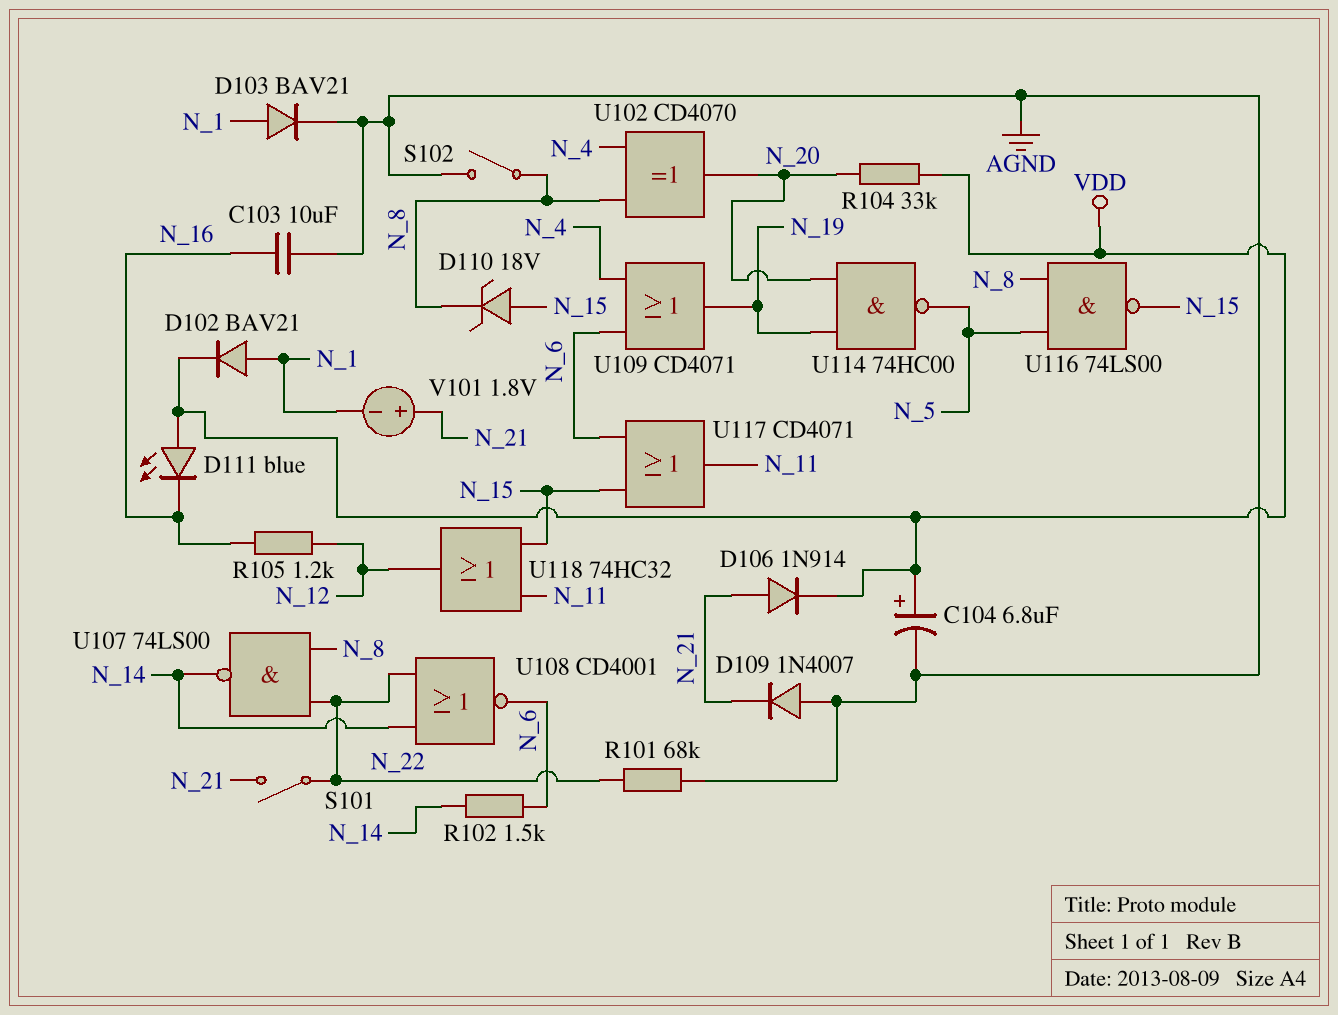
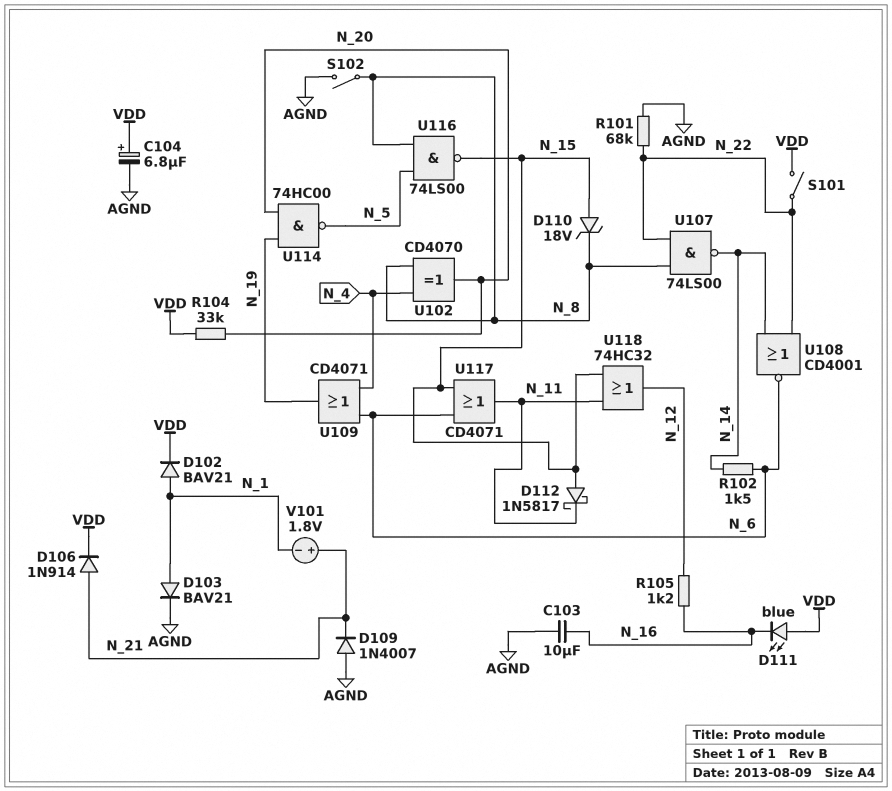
D112: none -> schottky 1N5817 (A N_15, K N_11)
S101: switch (N_21, N_22) -> switch (N_22, VDD)

